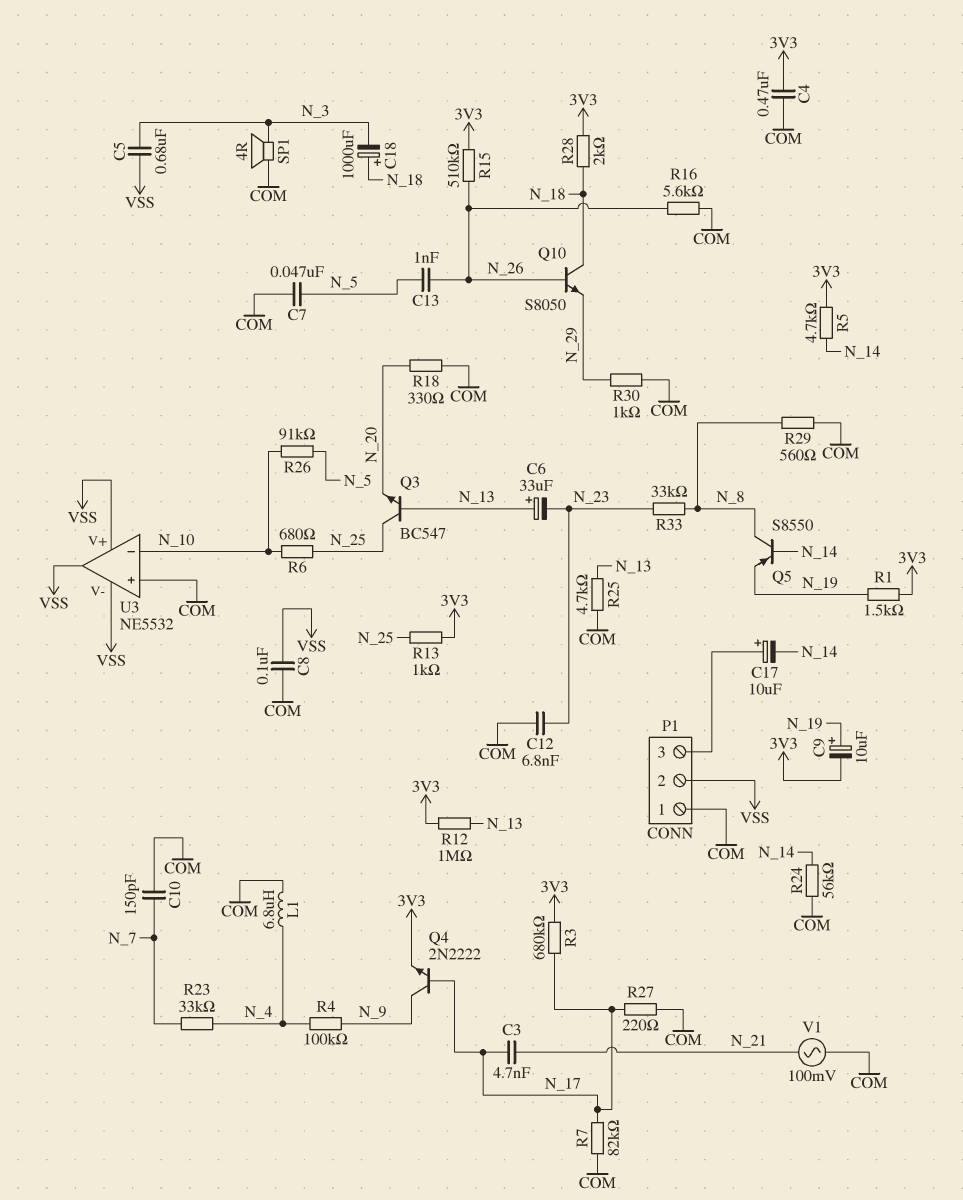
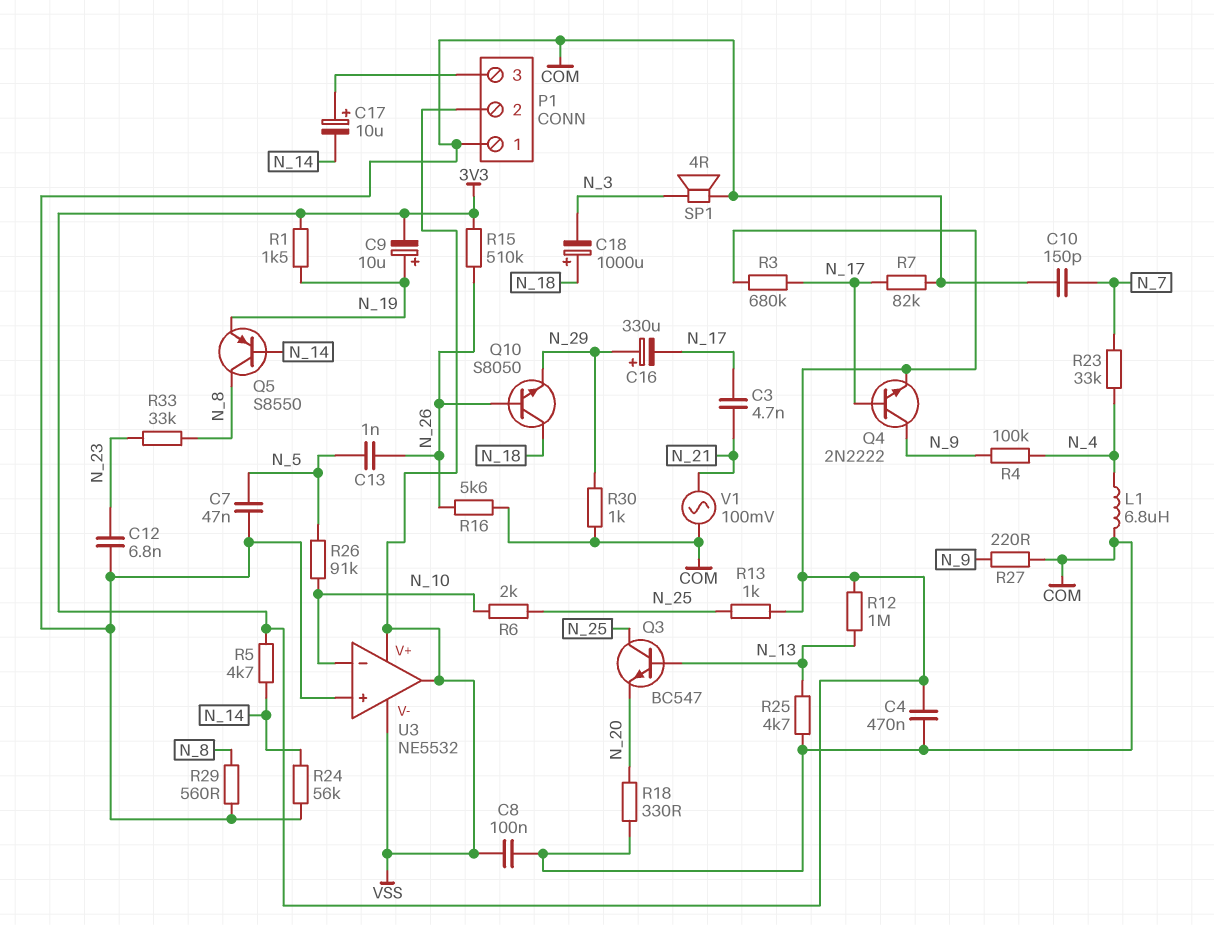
C5: 680nF (N_3, VSS) -> none
C6: 33uF (plus N_13, minus N_23) -> none
C16: none -> 330uF (plus N_29, minus N_17)
R6: 680 (N_10, N_25) -> 2k (N_10, N_25)
R27: 220 (COM, N_17) -> 220 (COM, N_9)
R28: 2k (3V3, N_18) -> none

